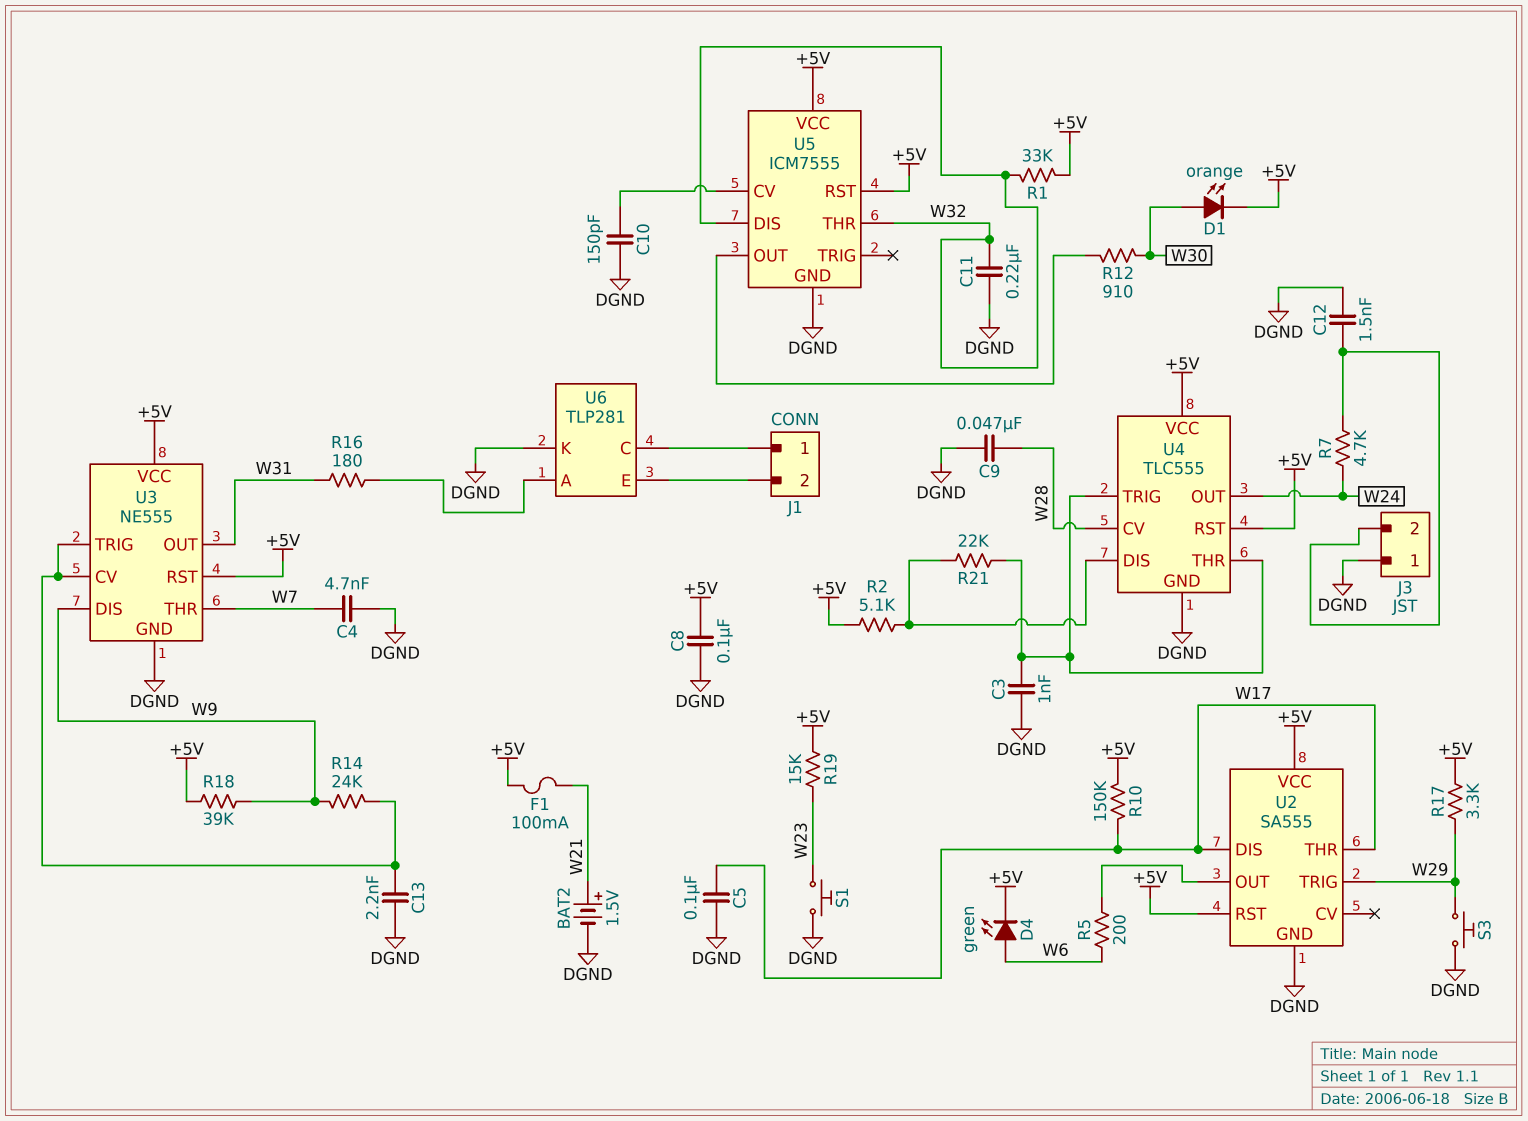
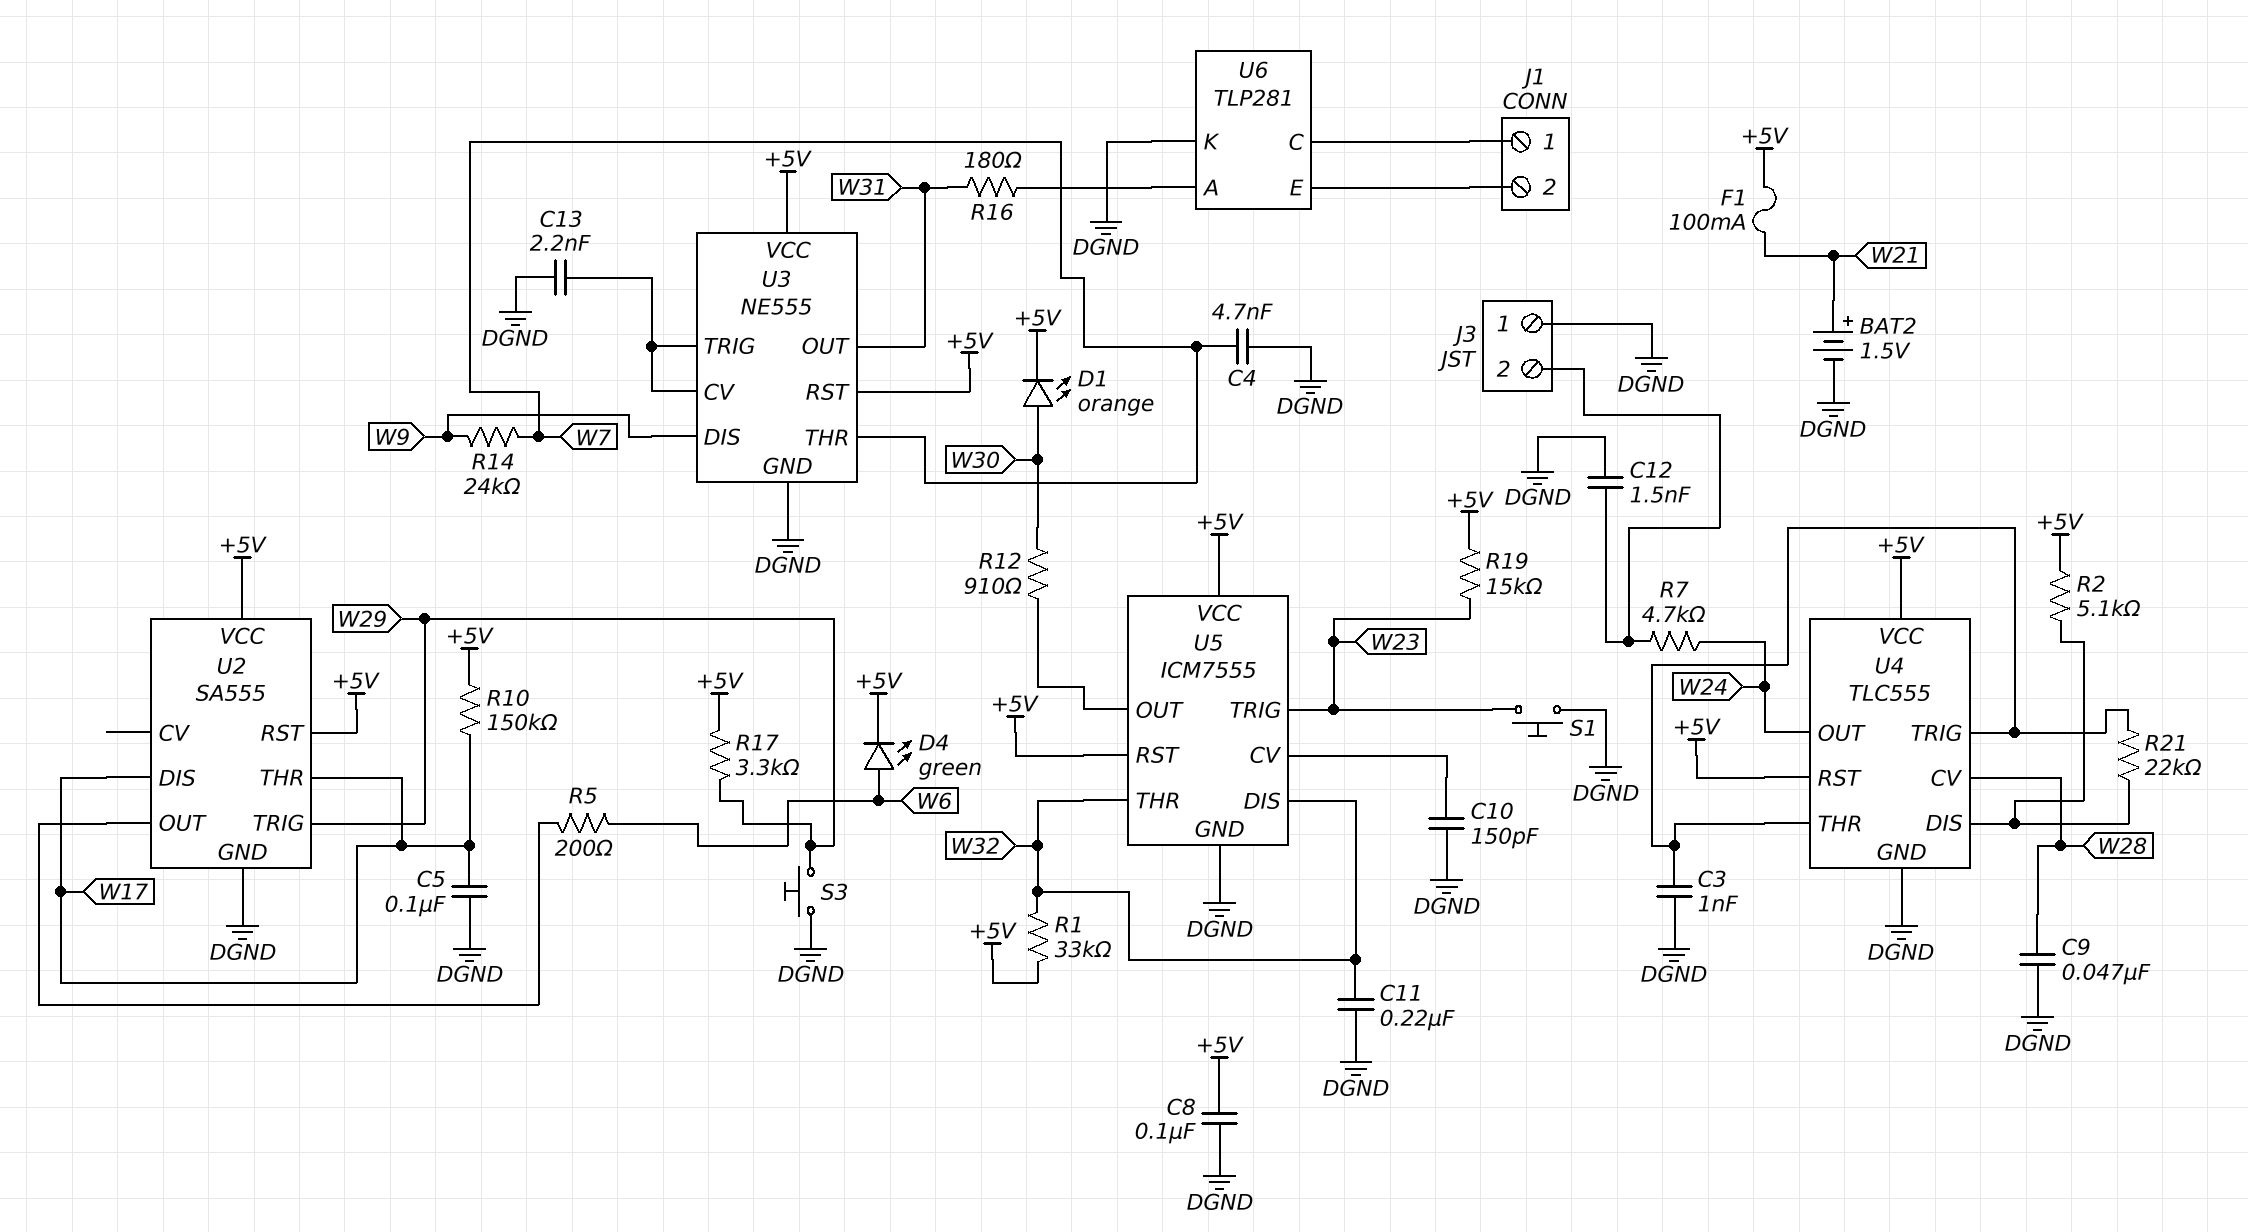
R14: 24k (U3/CV, W9) -> 24k (W7, W9)
R18: 39k (+5V, W9) -> none
U5 pin TRIG: none -> W23

